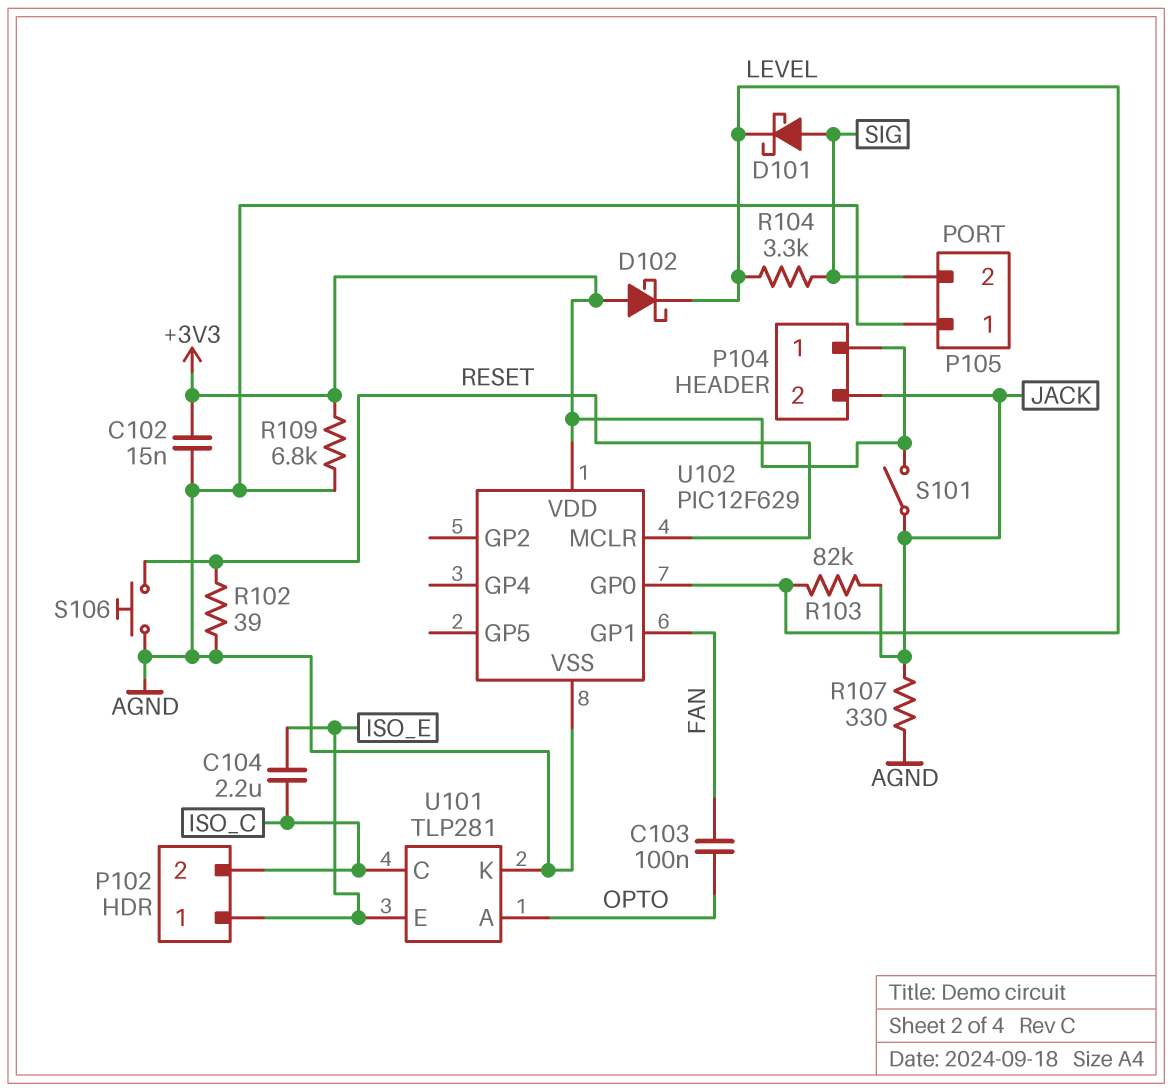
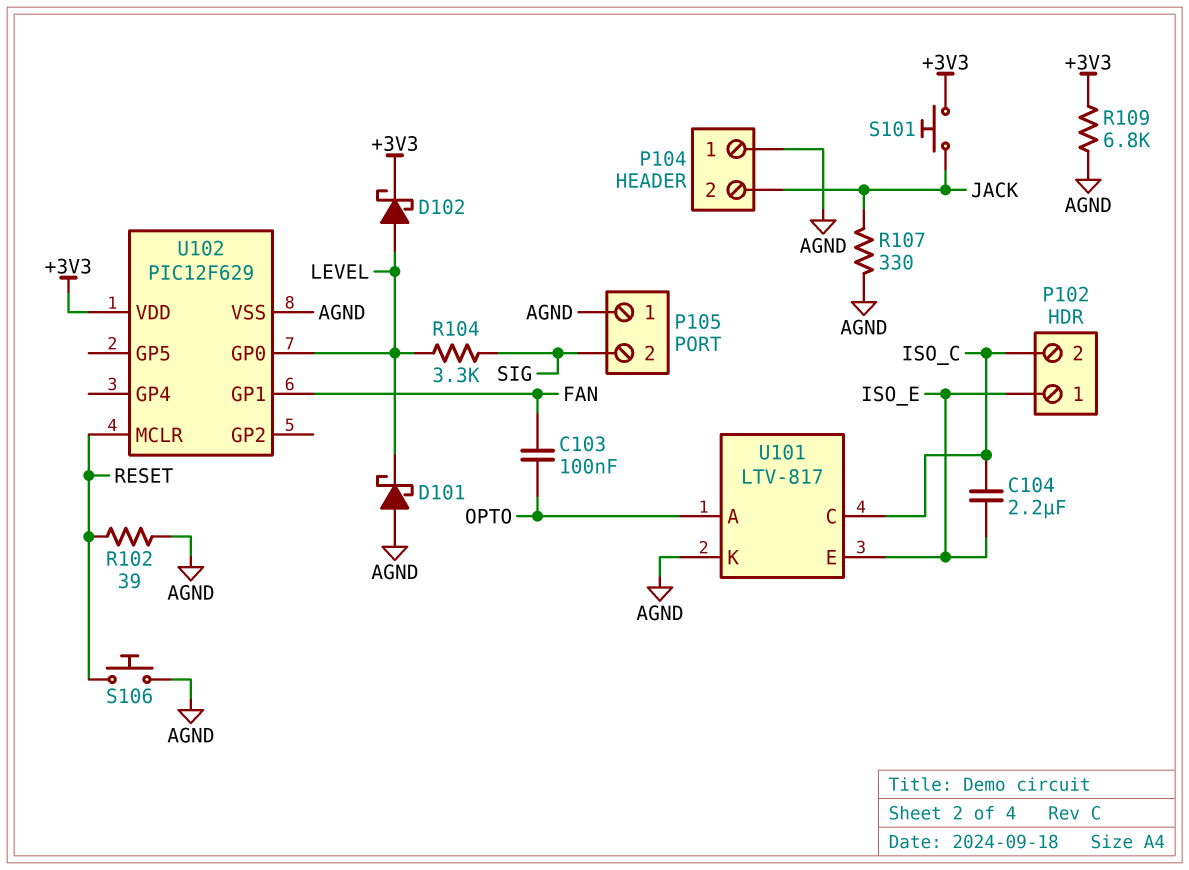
C102: 15nF (+3V3, AGND) -> none
D101: schottky (A SIG, K LEVEL) -> schottky (A AGND, K LEVEL)
D102: schottky (A +3V3, K LEVEL) -> schottky (A LEVEL, K +3V3)
P104 pin 1: +3V3 -> AGND
R103: 82k (JACK, LEVEL) -> none
S101: switch (+3V3, JACK) -> button (+3V3, JACK)
U101: TLP281 -> LTV-817

